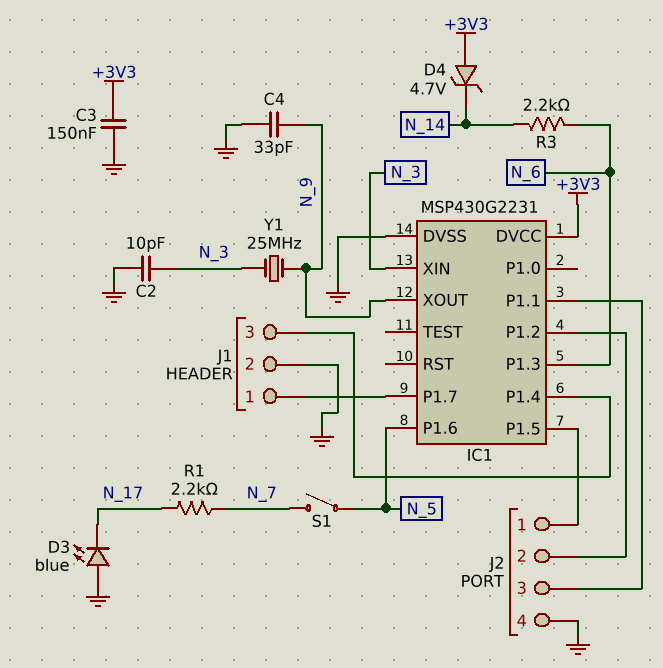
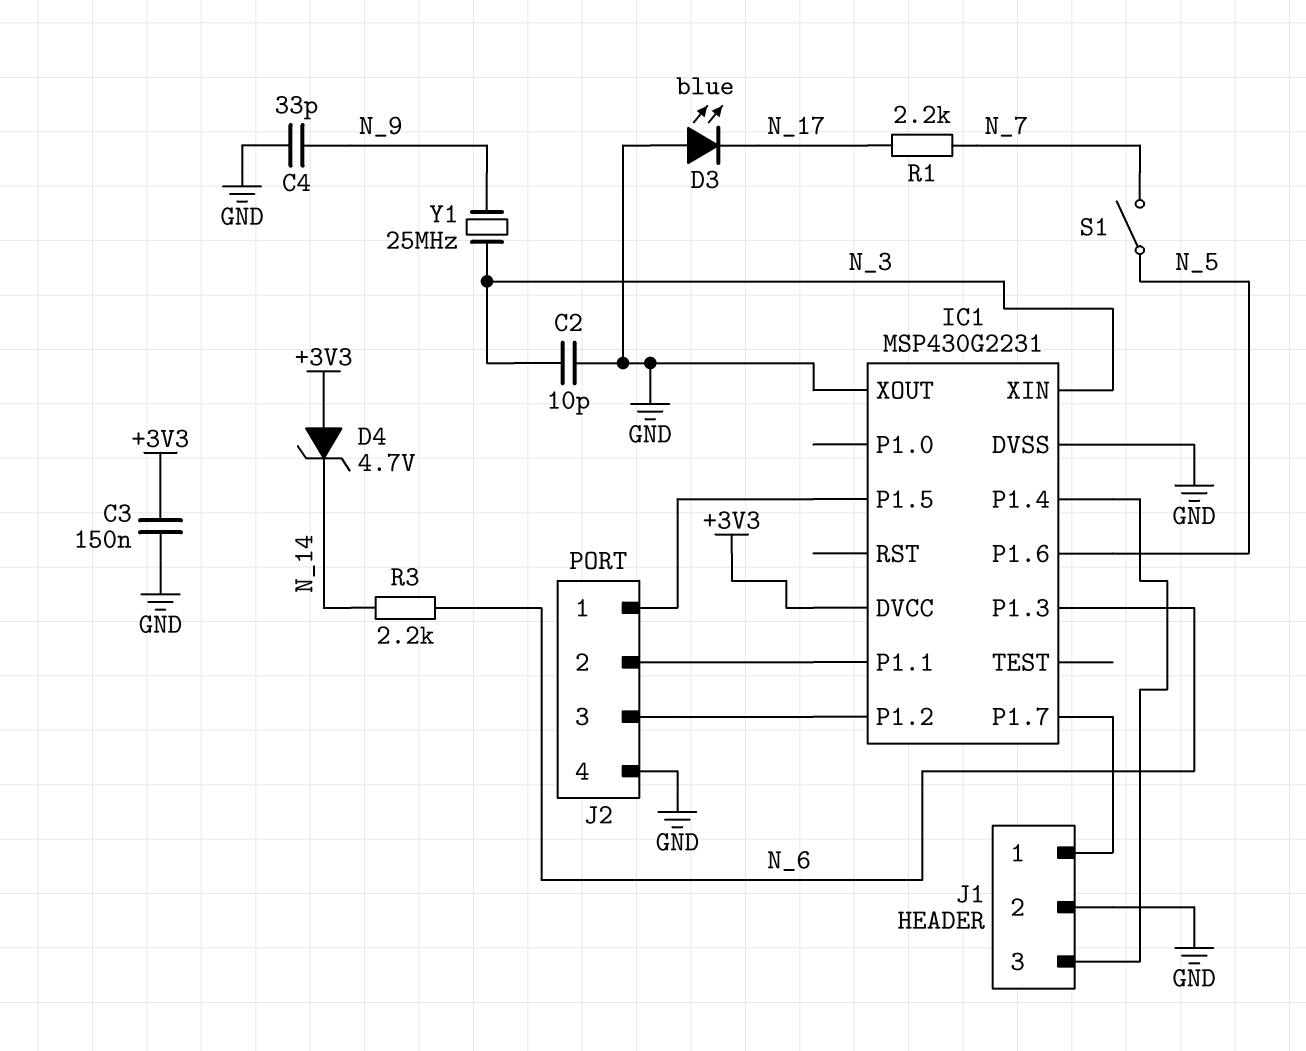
IC1 pin XOUT: N_9 -> GND
J2 pin 2: IC1/P1.2 -> IC1/P1.1
J2 pin 3: IC1/P1.1 -> IC1/P1.2

